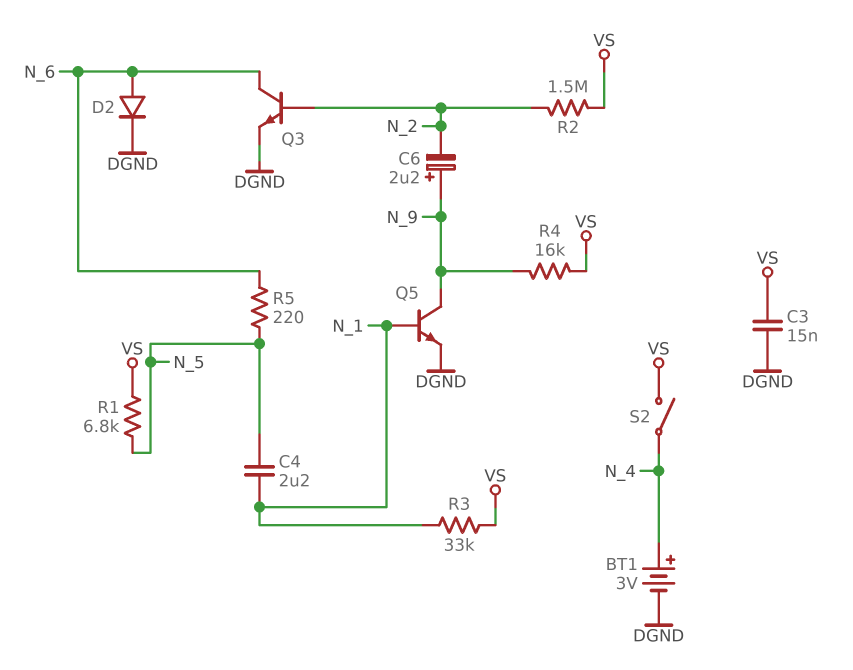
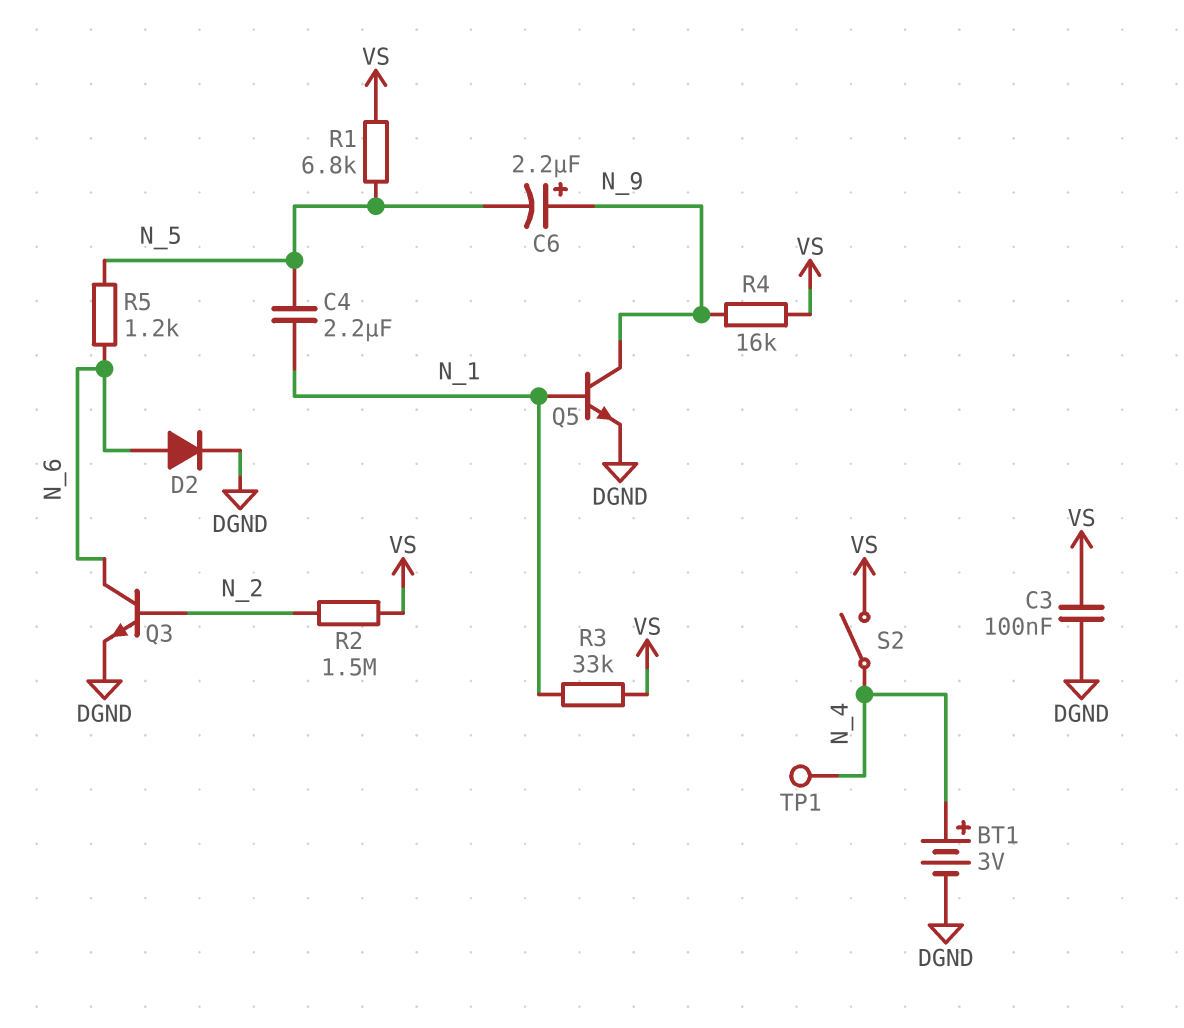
C3: 15nF (DGND, VS) -> 100nF (DGND, VS)
C6: 2.2uF (plus N_9, minus N_2) -> 2.2uF (plus N_9, minus N_5)
R5: 220 (N_5, N_6) -> 1.2k (N_5, N_6)
TP1: none -> test point (N_4)

